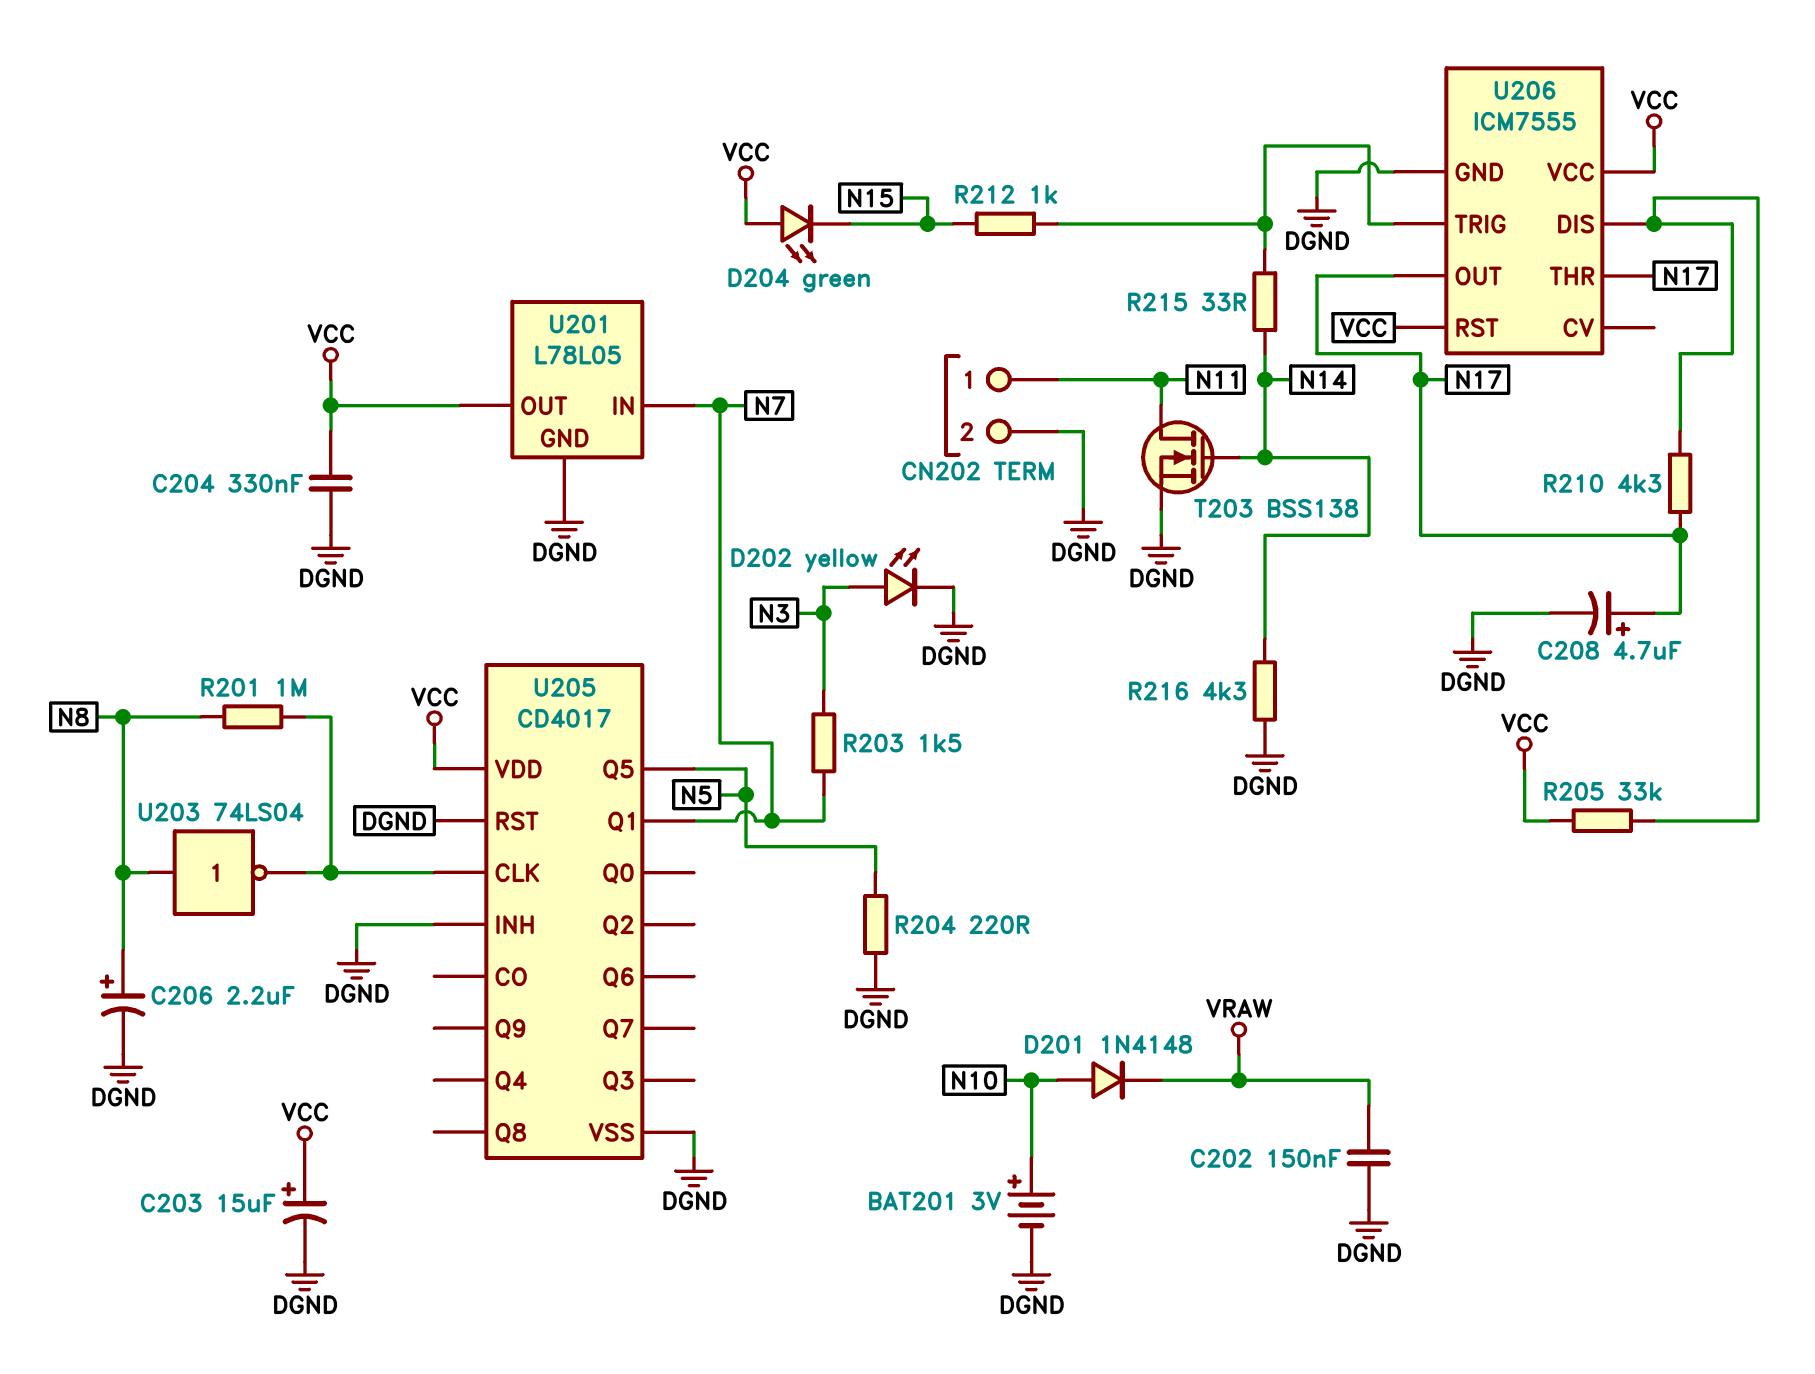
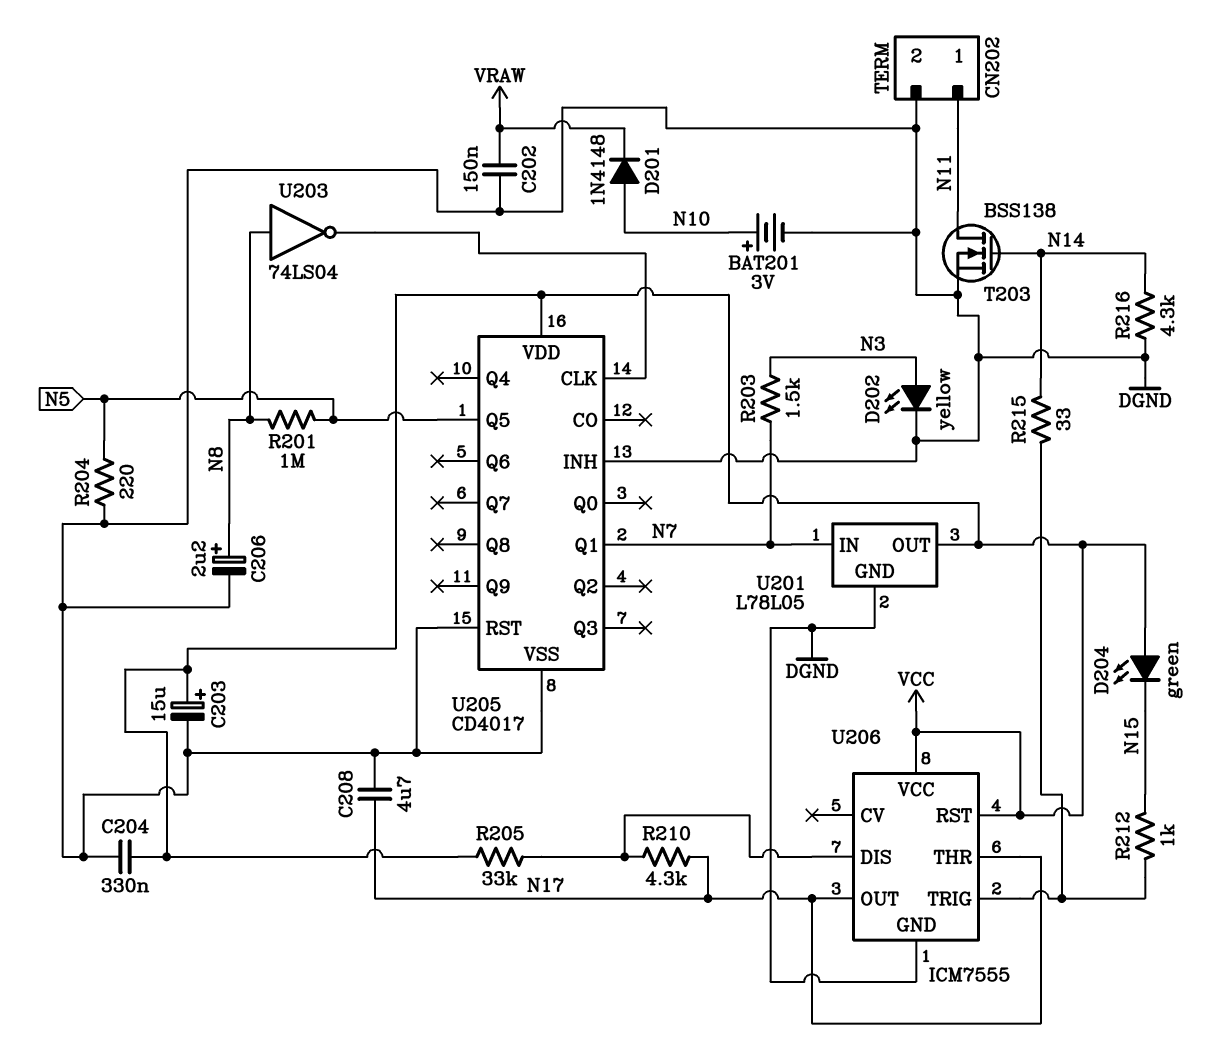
C208: 4.7uF (plus N17, minus DGND) -> 4.7uF (DGND, N17)
R201: 1M (N8, U205/CLK) -> 1M (N5, N8)

